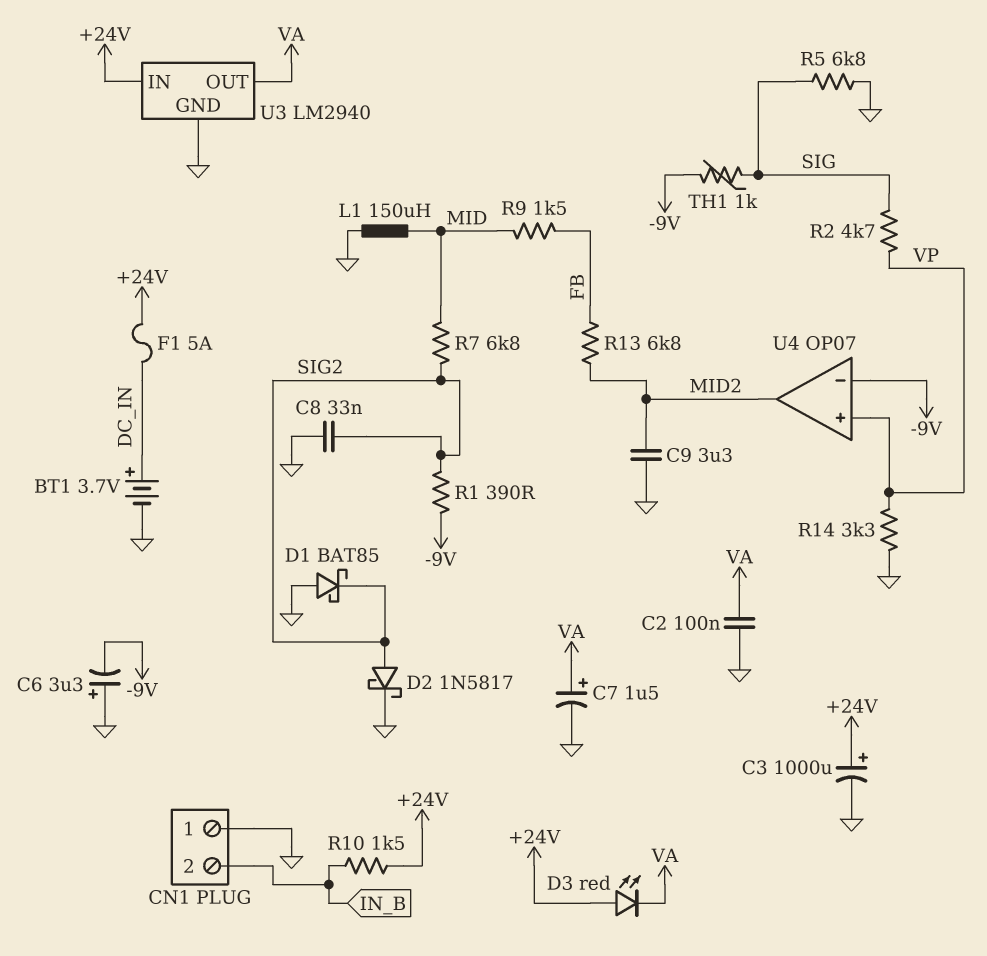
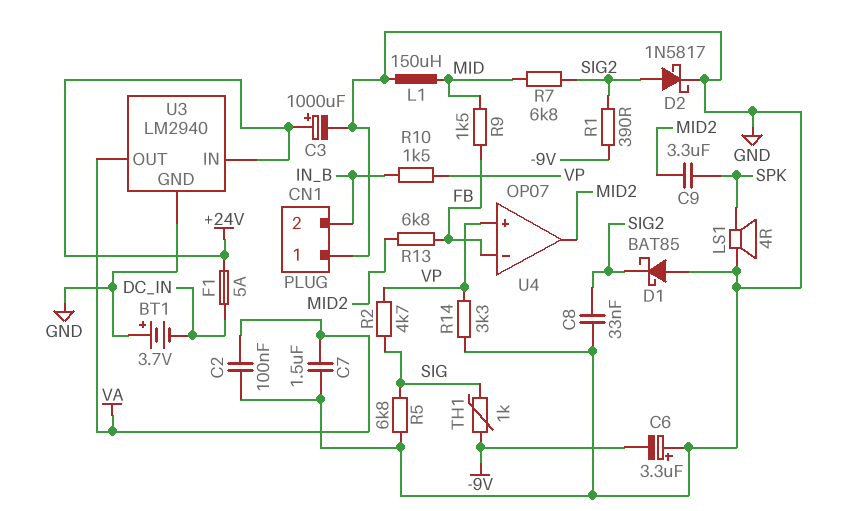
BT1: 3.7V (plus DC_IN, minus GND) -> 3.7V (plus GND, minus DC_IN)
C7: 1.5uF (plus VA, minus GND) -> 1.5uF (GND, VA)
C9: 3.3uF (GND, MID2) -> 3.3uF (MID2, SPK)
D3: LED red (A +24V, K VA) -> none
LS1: none -> speaker 4R (GND, SPK)
R10: 1.5k (+24V, IN_B) -> 1.5k (IN_B, VP)
U4 pin in-: -9V -> FB

